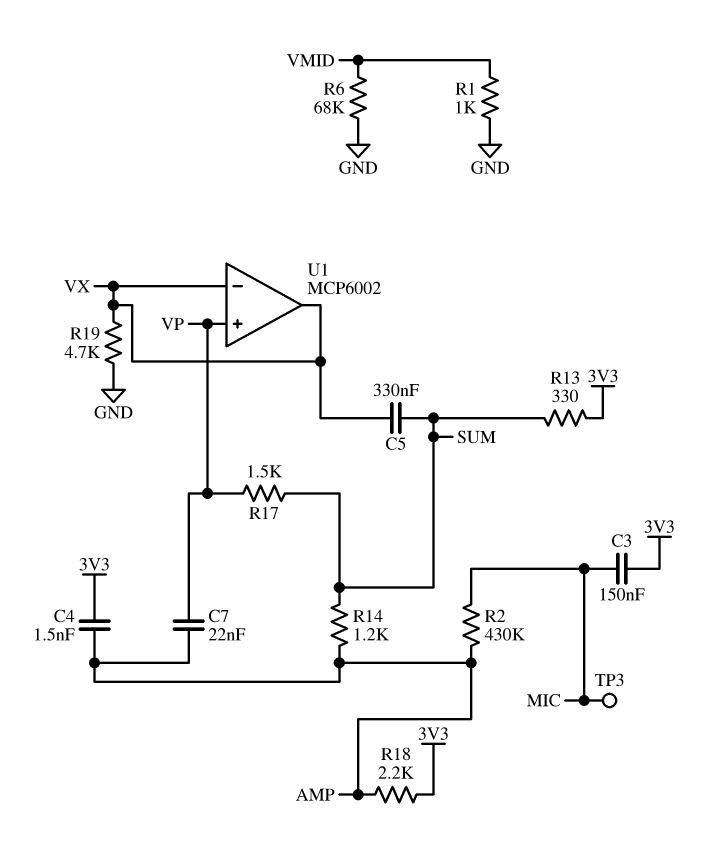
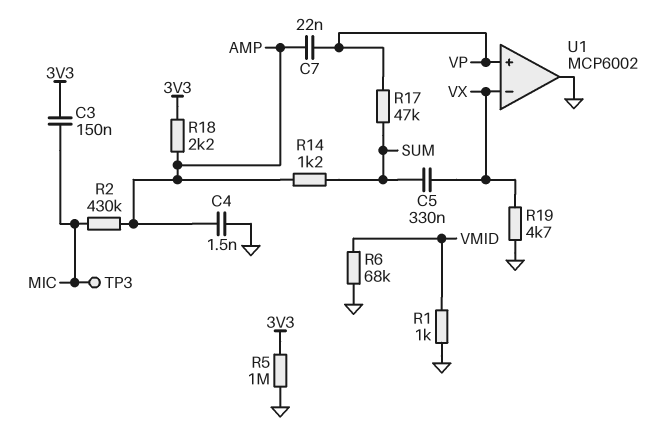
C4: 1.5nF (3V3, AMP) -> 1.5nF (AMP, GND)
R5: none -> 1M (3V3, GND)
R13: 330 (3V3, SUM) -> none
R17: 1.5k (SUM, VP) -> 47k (SUM, VP)
U1 pin out: VX -> GND

